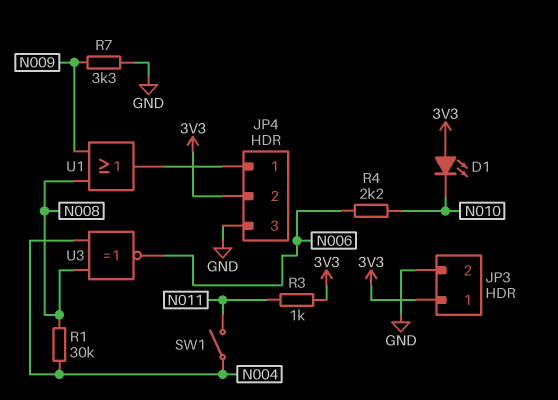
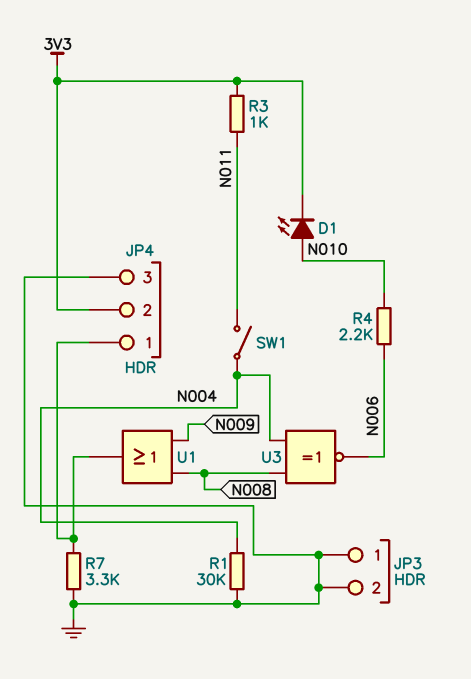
D1: LED (A 3V3, K N010) -> LED (A N010, K 3V3)
JP3 pin 1: 3V3 -> GND
R1: 30k (N004, N008) -> 30k (GND, N004)
R7: 3.3k (GND, N009) -> 3.3k (GND, JP4/1)

